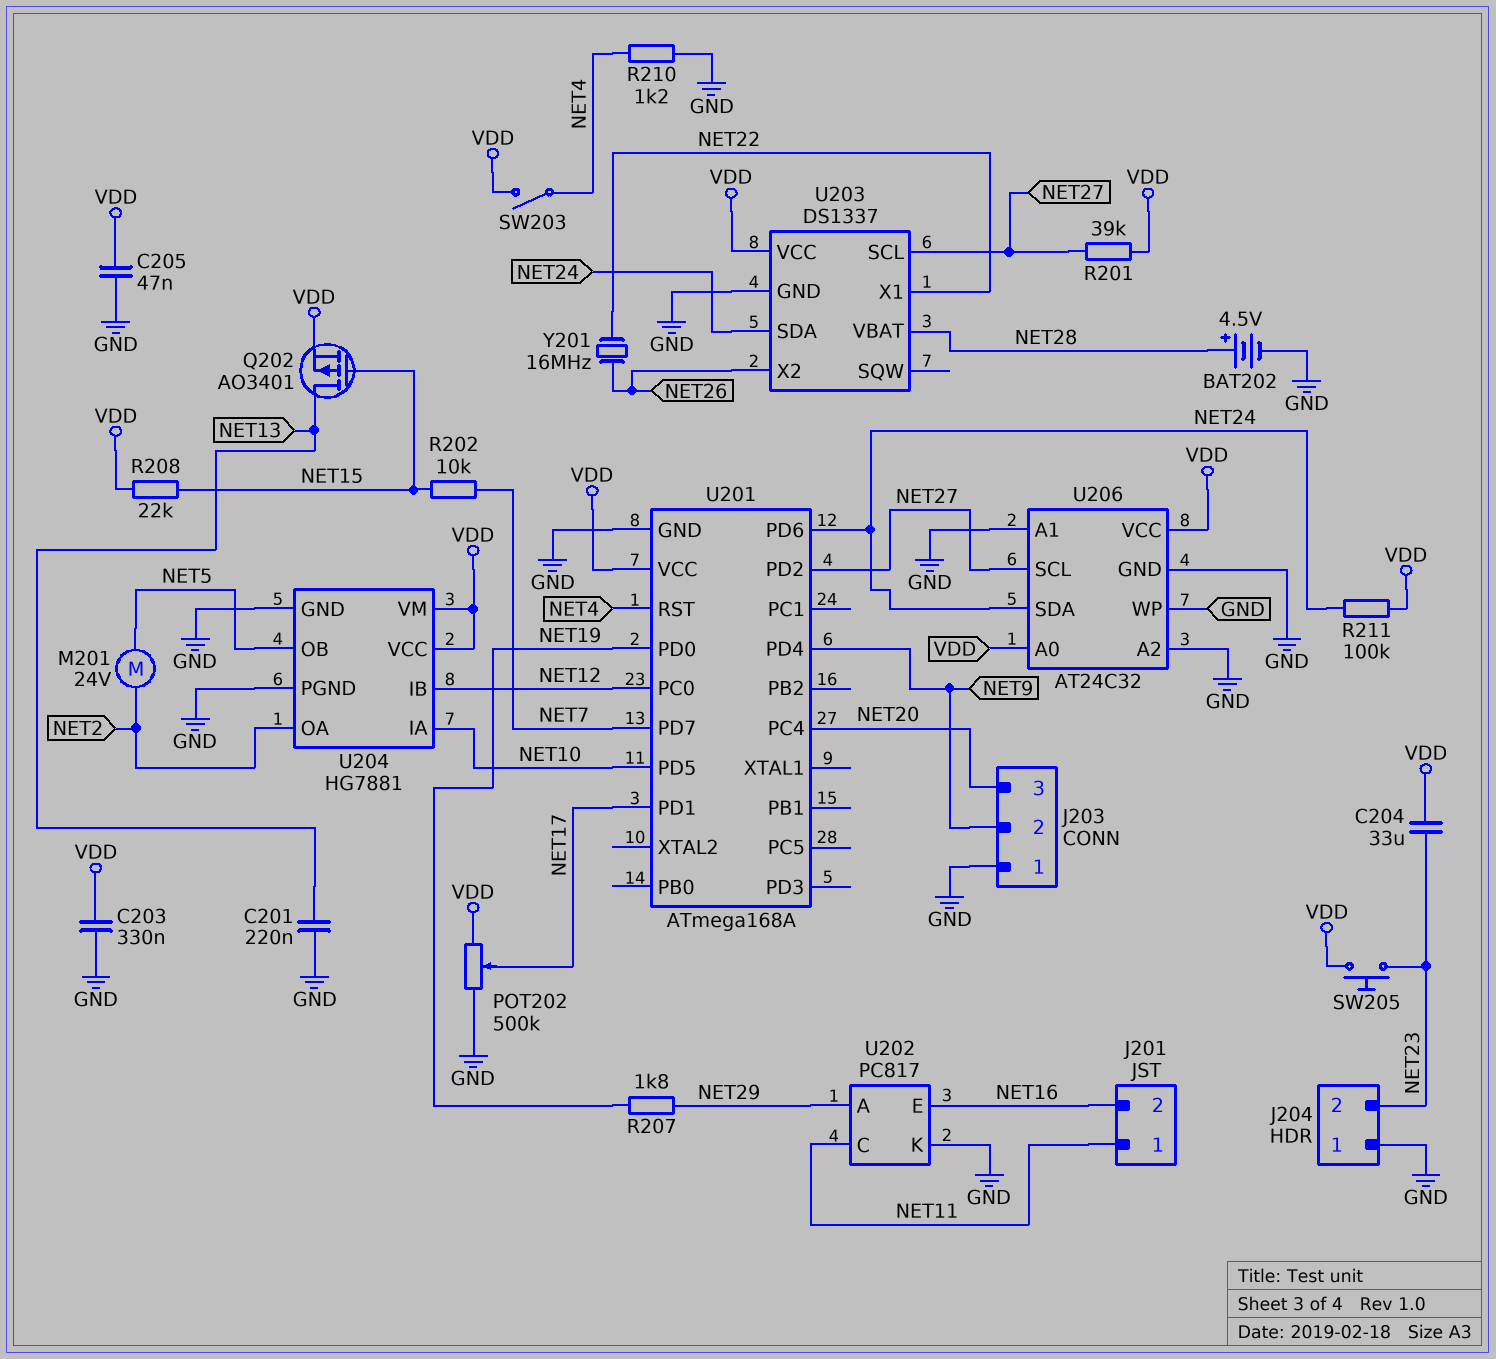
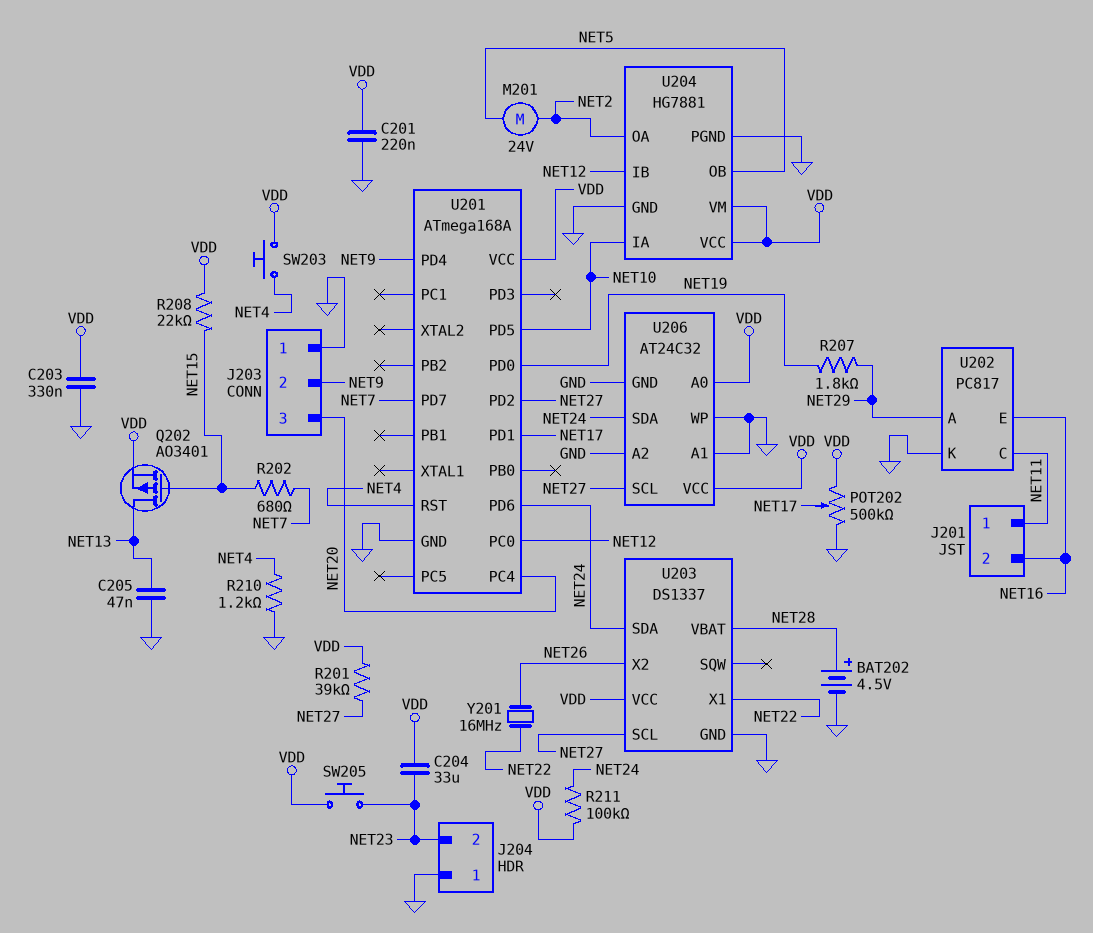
C201: 220nF (GND, NET13) -> 220nF (GND, VDD)
C205: 47nF (GND, VDD) -> 47nF (GND, NET13)
R202: 10k (NET7, NET15) -> 680 (NET7, NET15)
SW203: switch (NET4, VDD) -> button (NET4, VDD)

